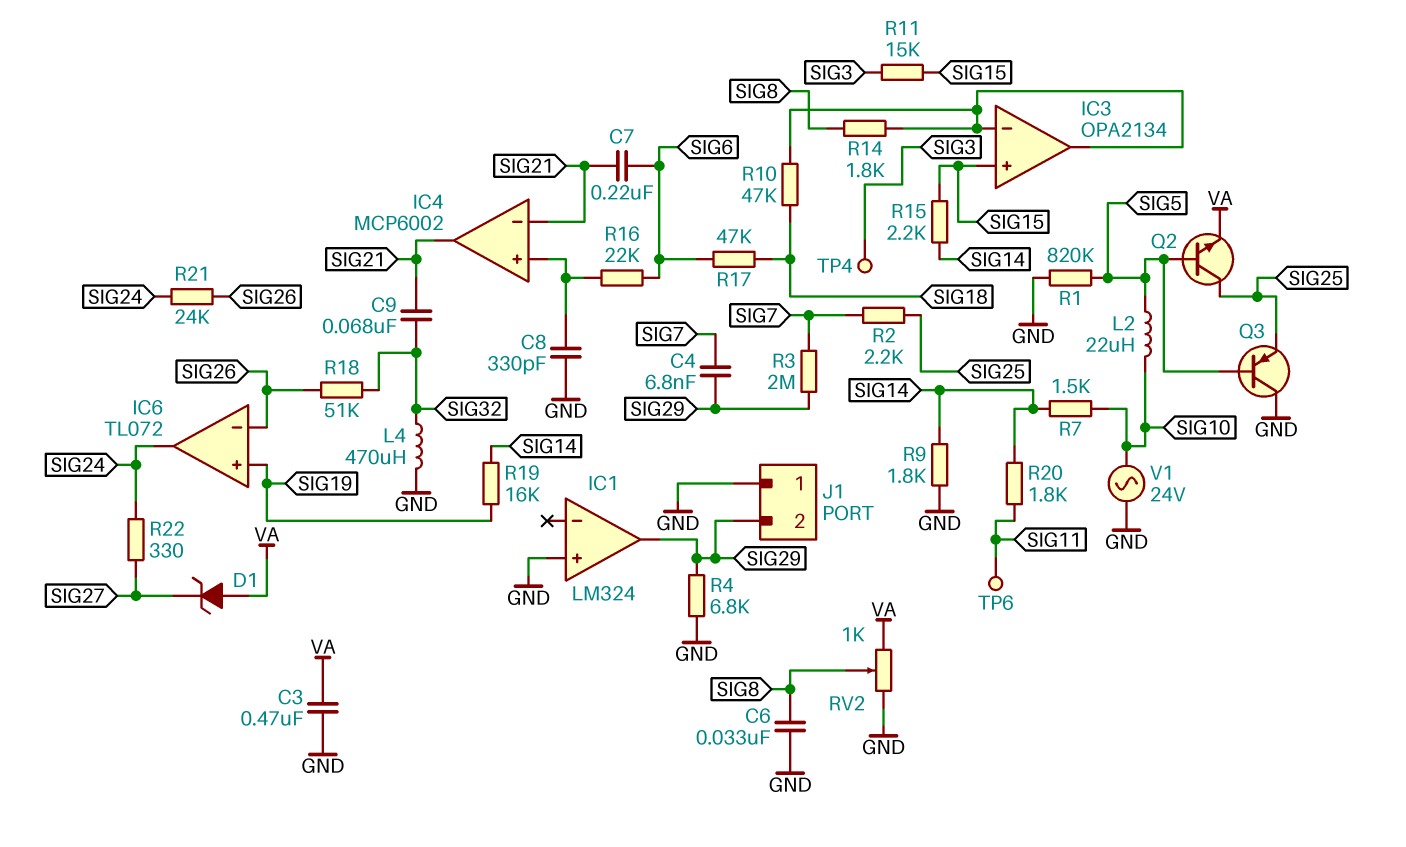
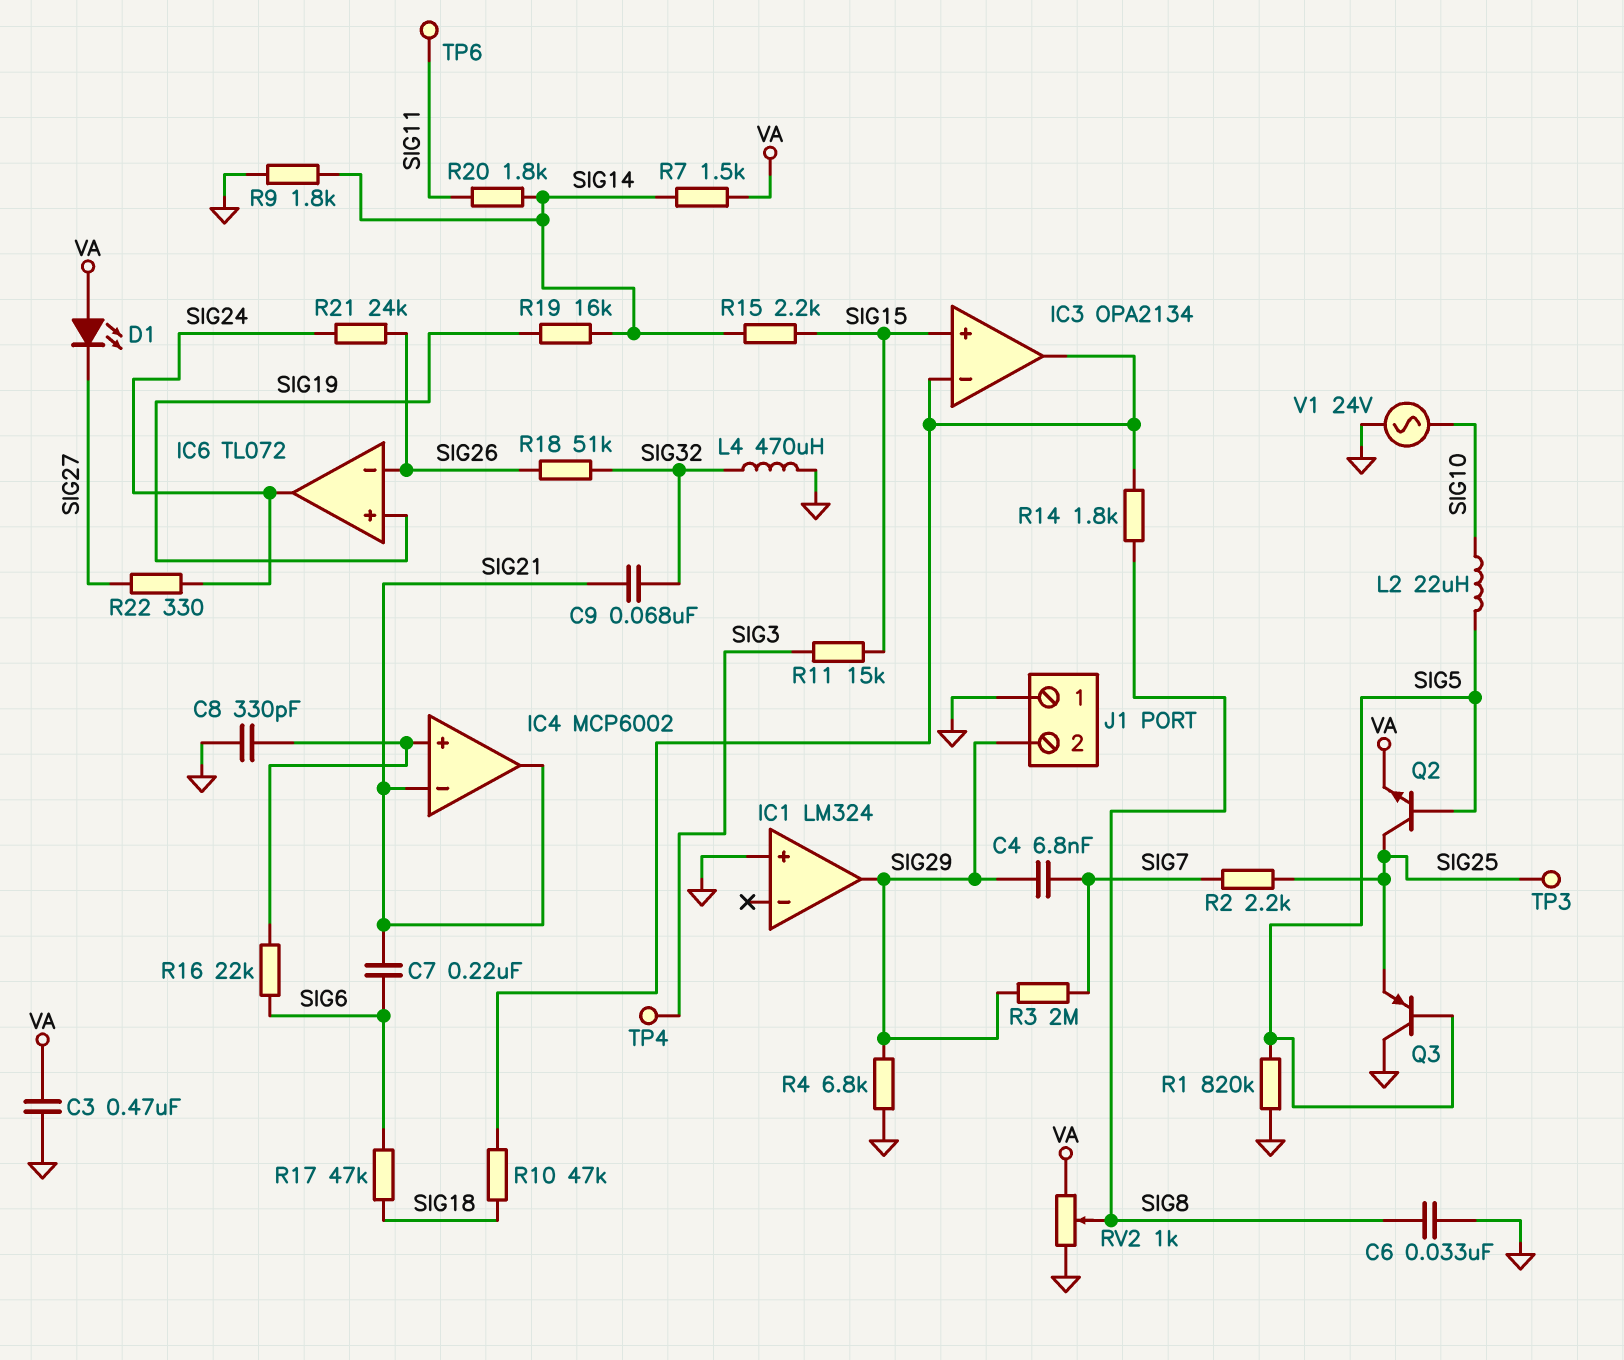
D1: zener (A VA, K SIG27) -> LED (A VA, K SIG27)
R7: 1.5k (SIG10, SIG14) -> 1.5k (SIG14, VA)
TP3: none -> test point (SIG25)

